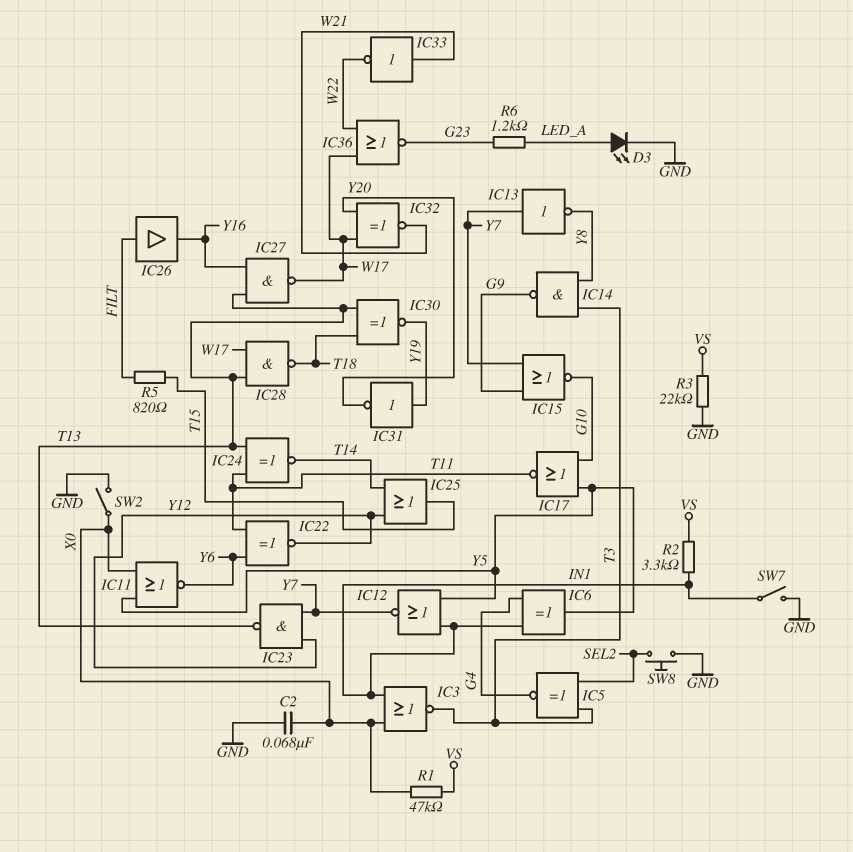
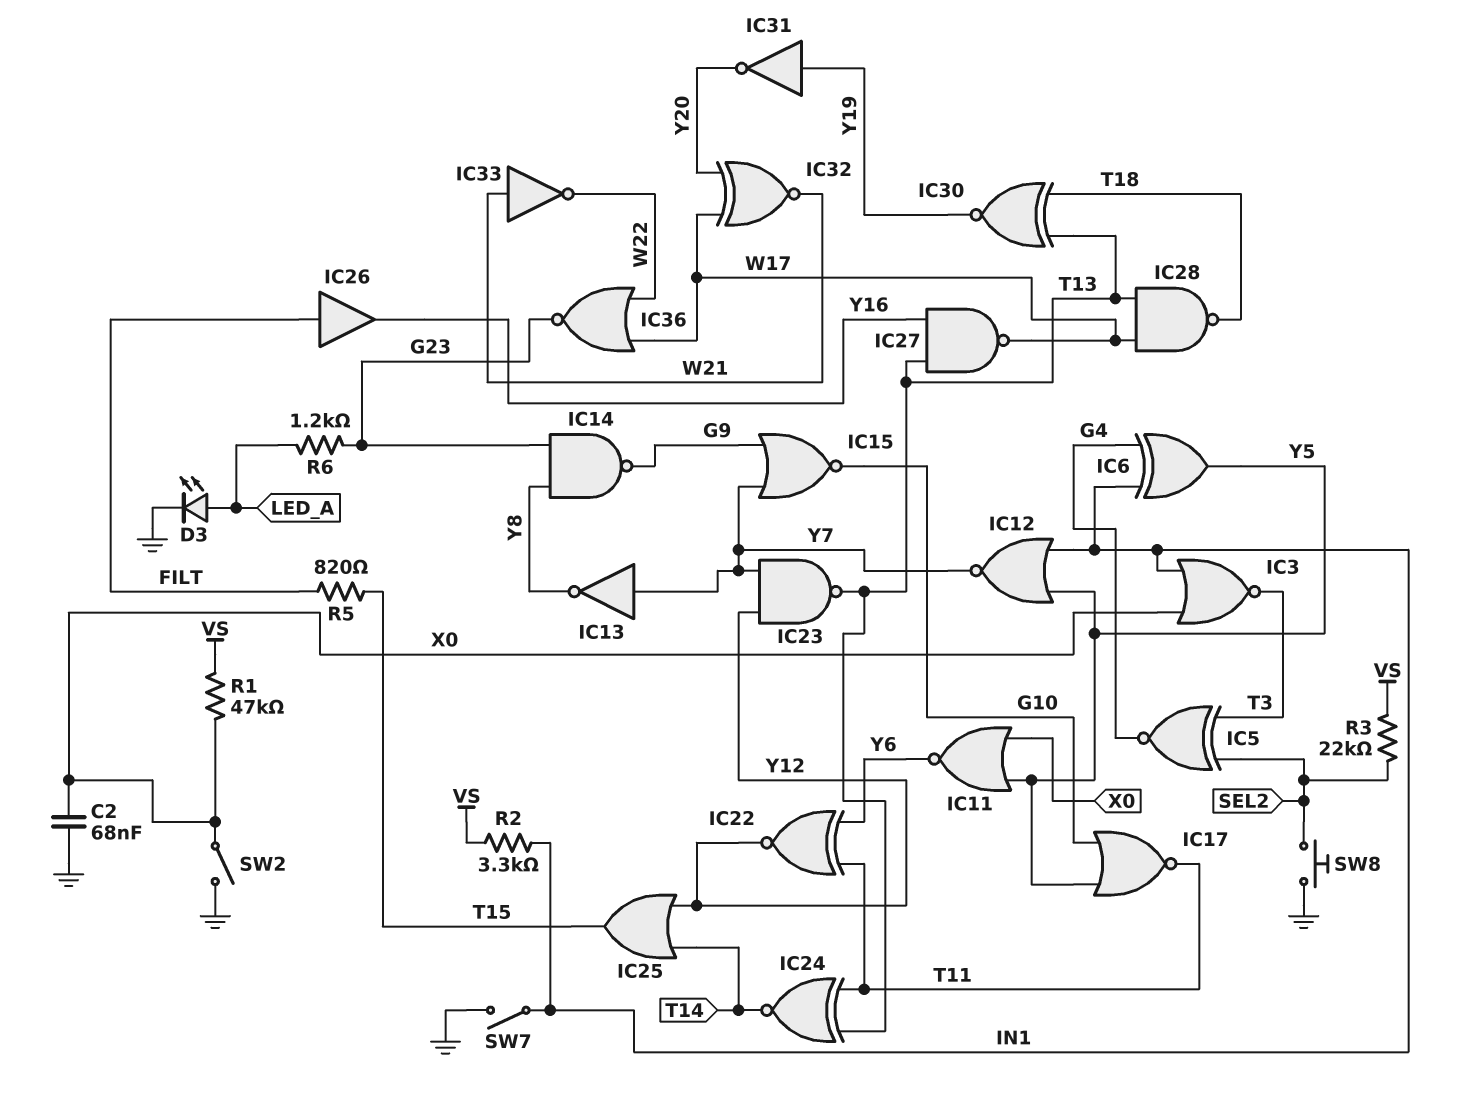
IC14: NAND (in T3, in Y8, out G9) -> NAND (in G23, in Y8, out G9)
R3: 22k (GND, VS) -> 22k (SEL2, VS)

